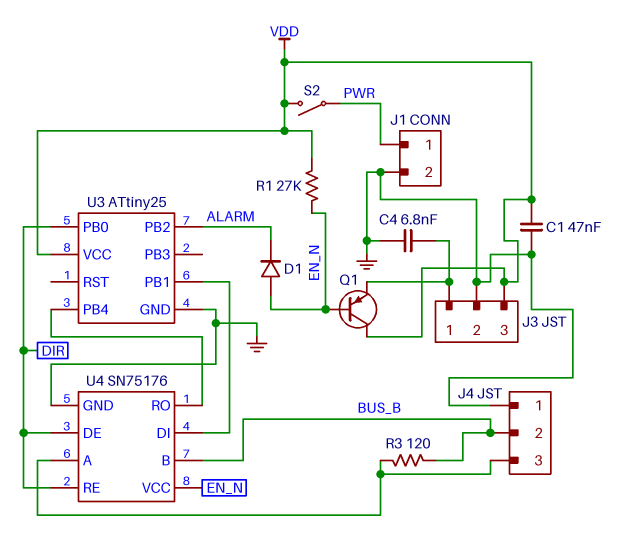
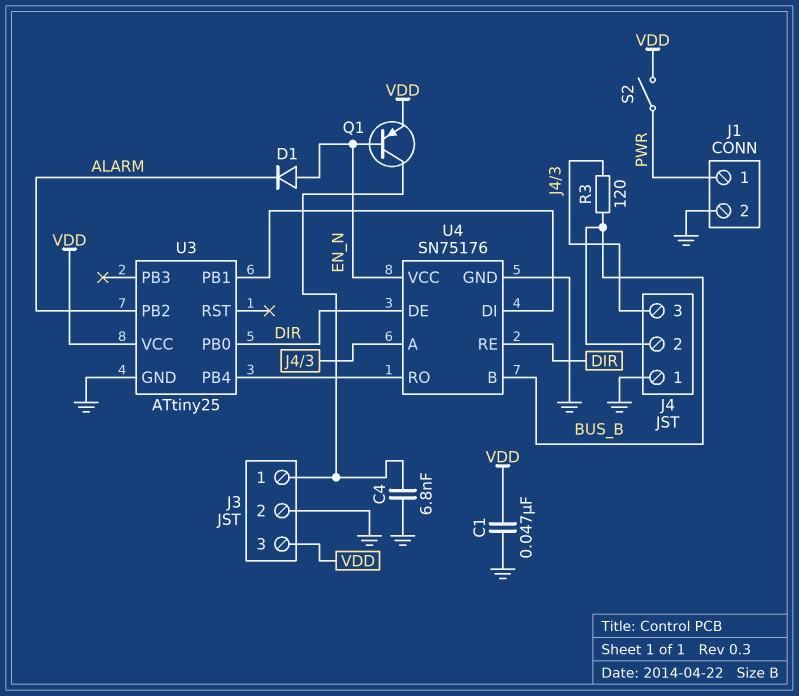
Q1: PNP (B EN_N, C VDD, E J3/1) -> PNP (B EN_N, C J3/1, E VDD)
R1: 27k (EN_N, VDD) -> none

